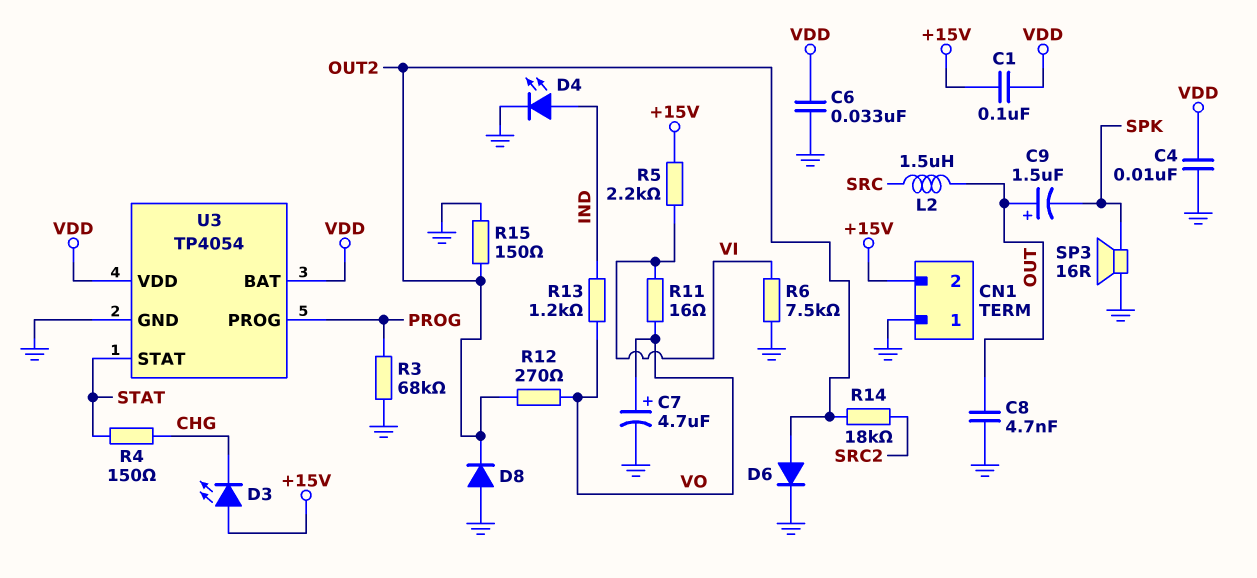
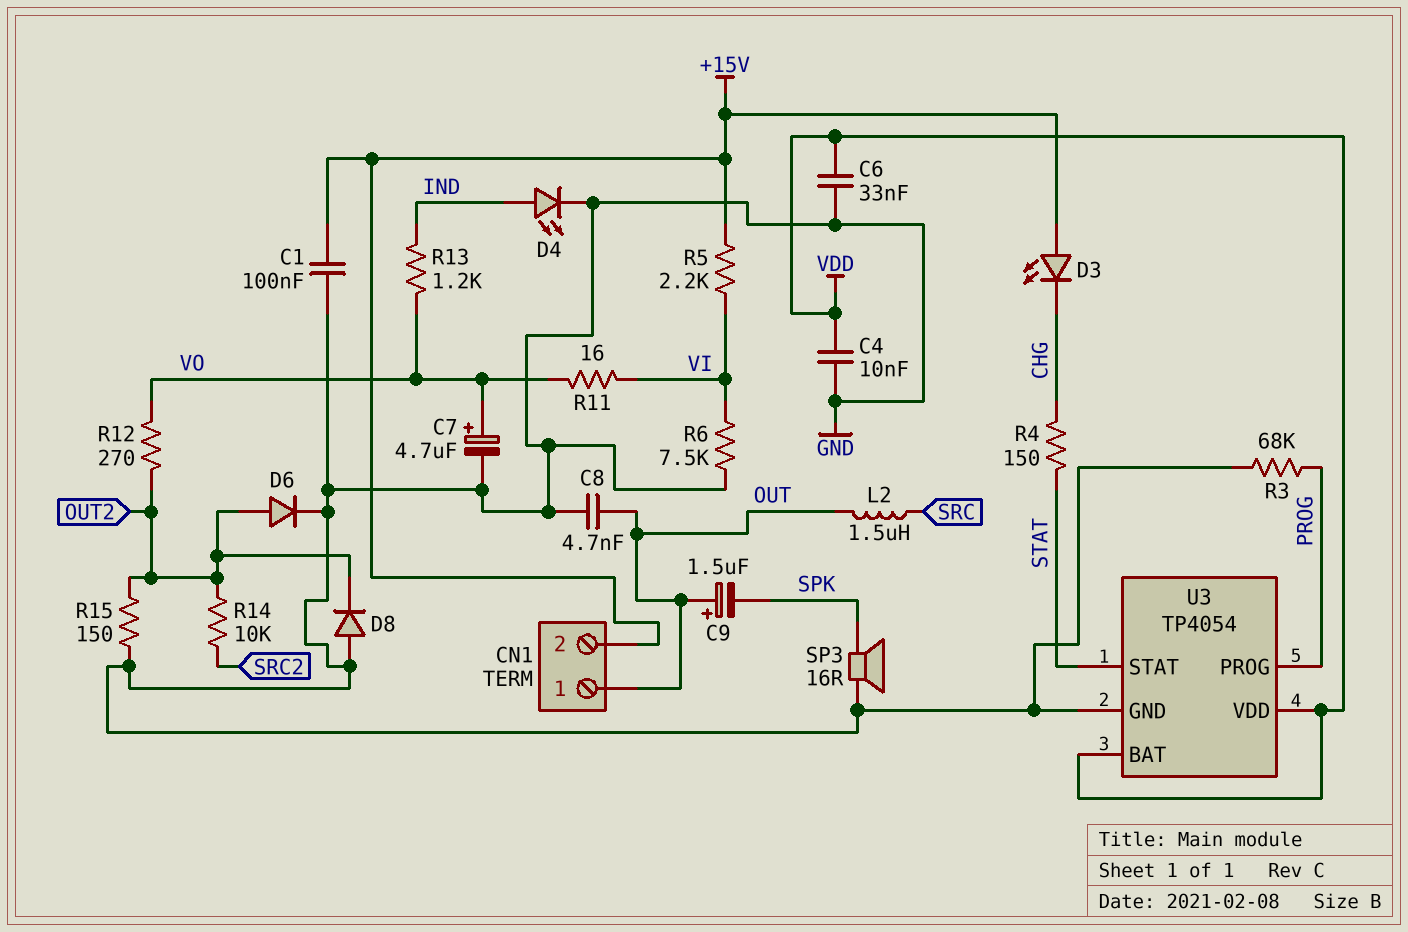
C1: 100nF (+15V, VDD) -> 100nF (+15V, GND)
CN1 pin 1: GND -> OUT
R14: 18k (OUT2, SRC2) -> 10k (OUT2, SRC2)

